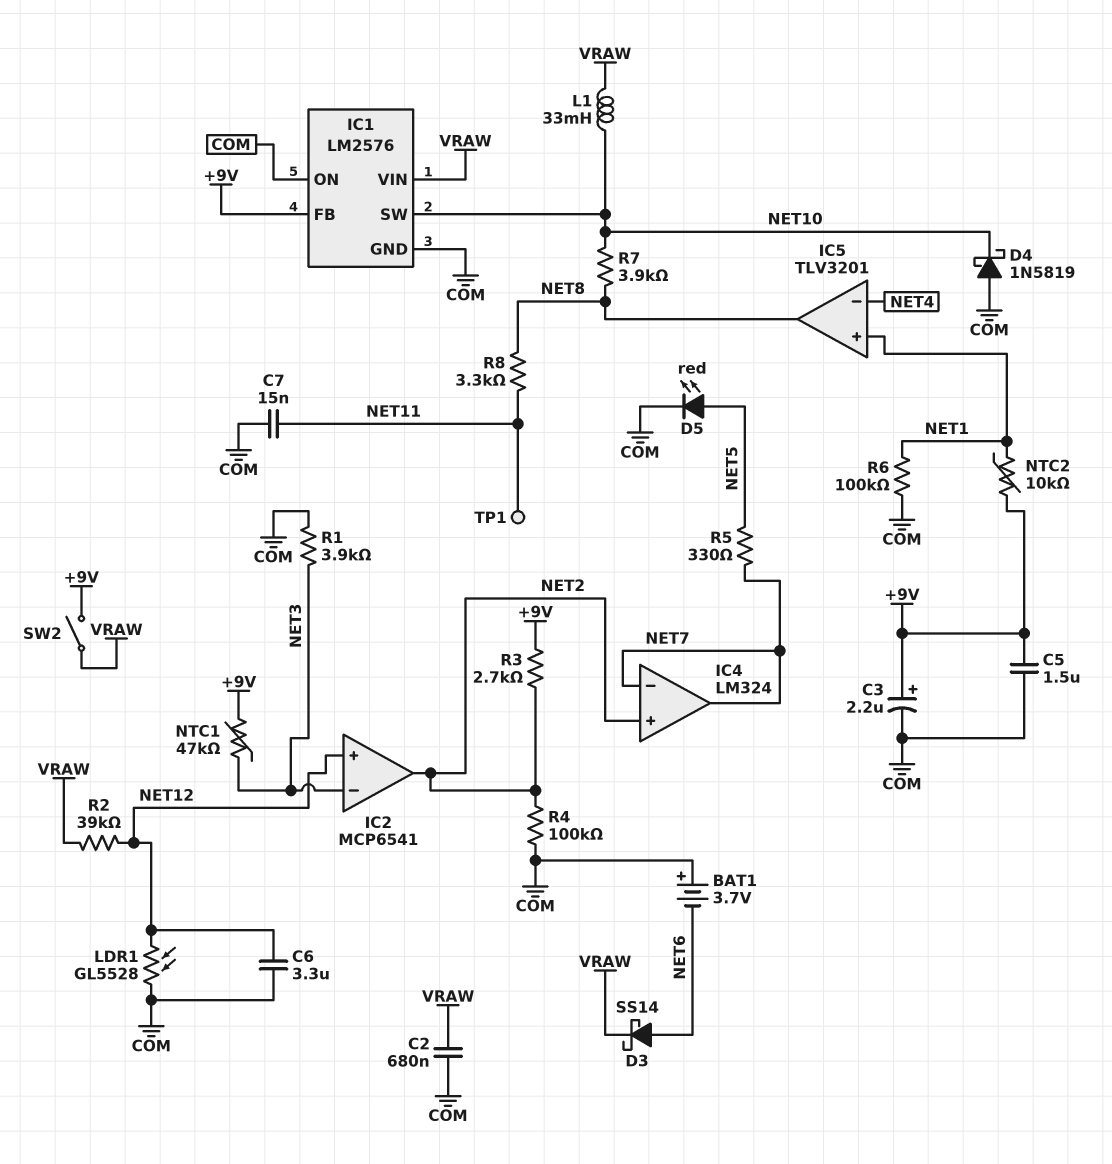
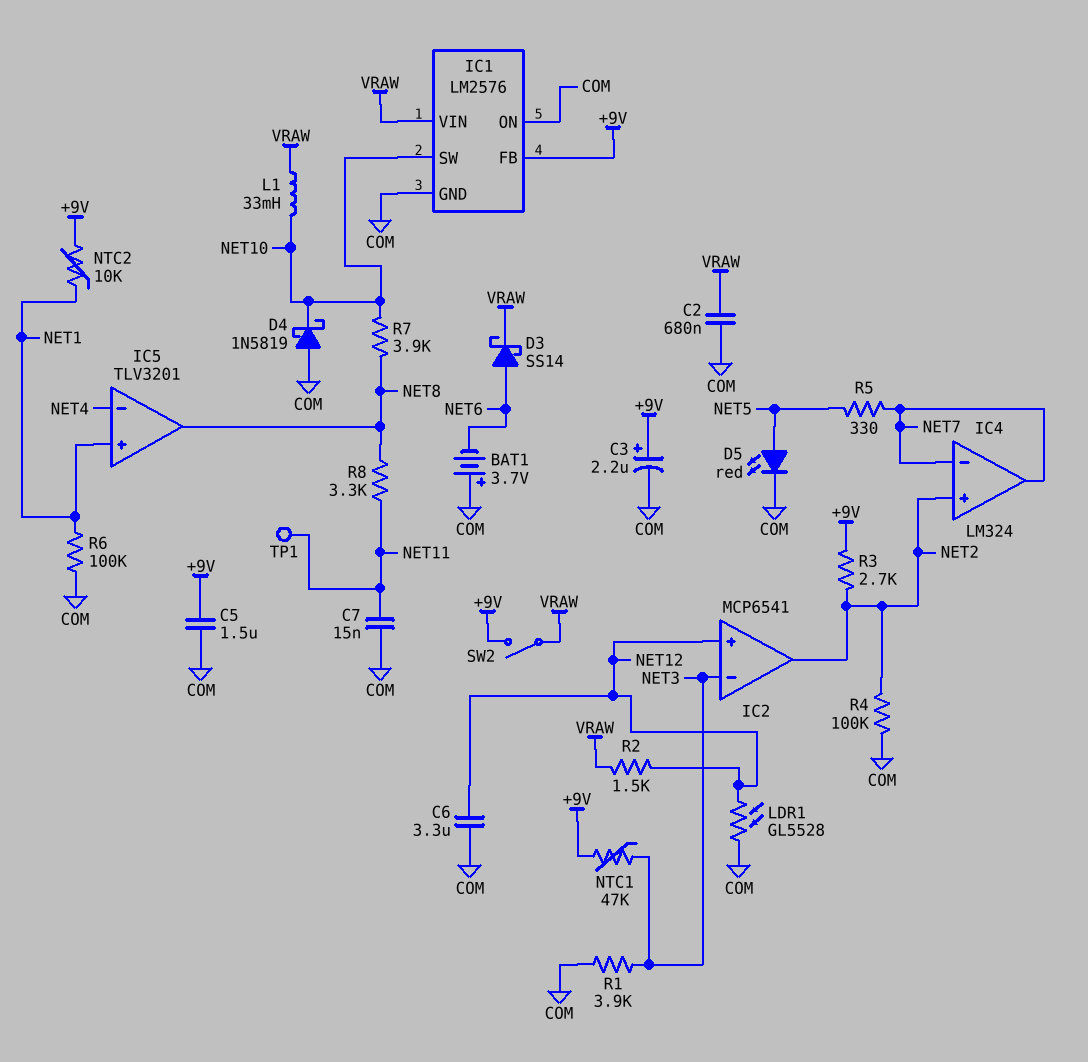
R2: 39k (NET12, VRAW) -> 1.5k (NET12, VRAW)

